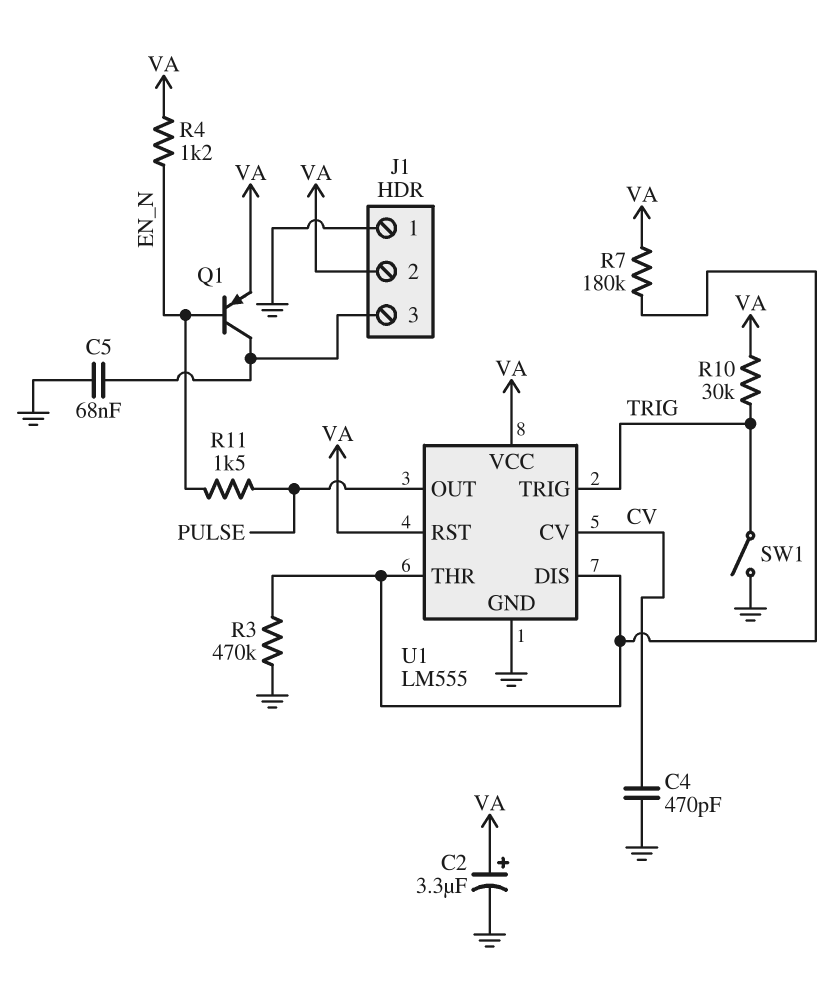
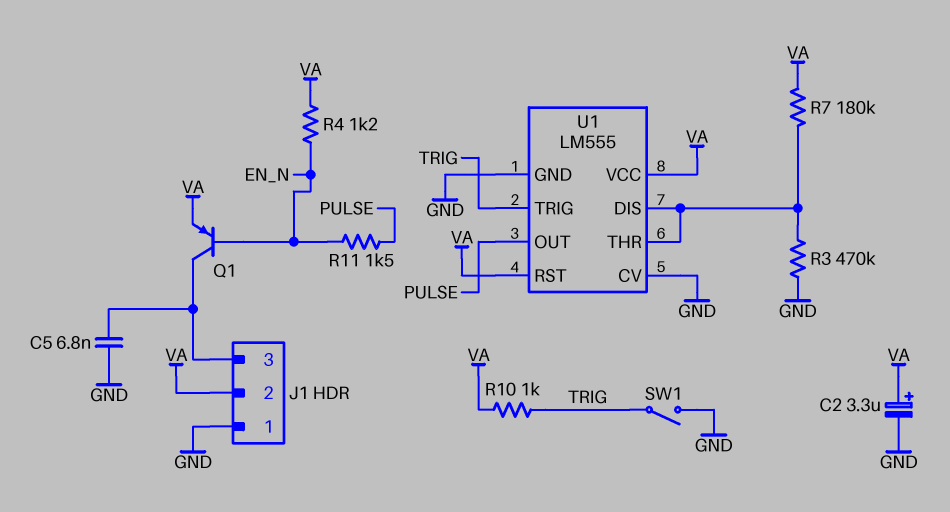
C4: 470pF (CV, GND) -> none
C5: 68nF (GND, J1/3) -> 6.8nF (GND, J1/3)
R10: 30k (TRIG, VA) -> 1k (TRIG, VA)
U1 pin CV: CV -> GND

